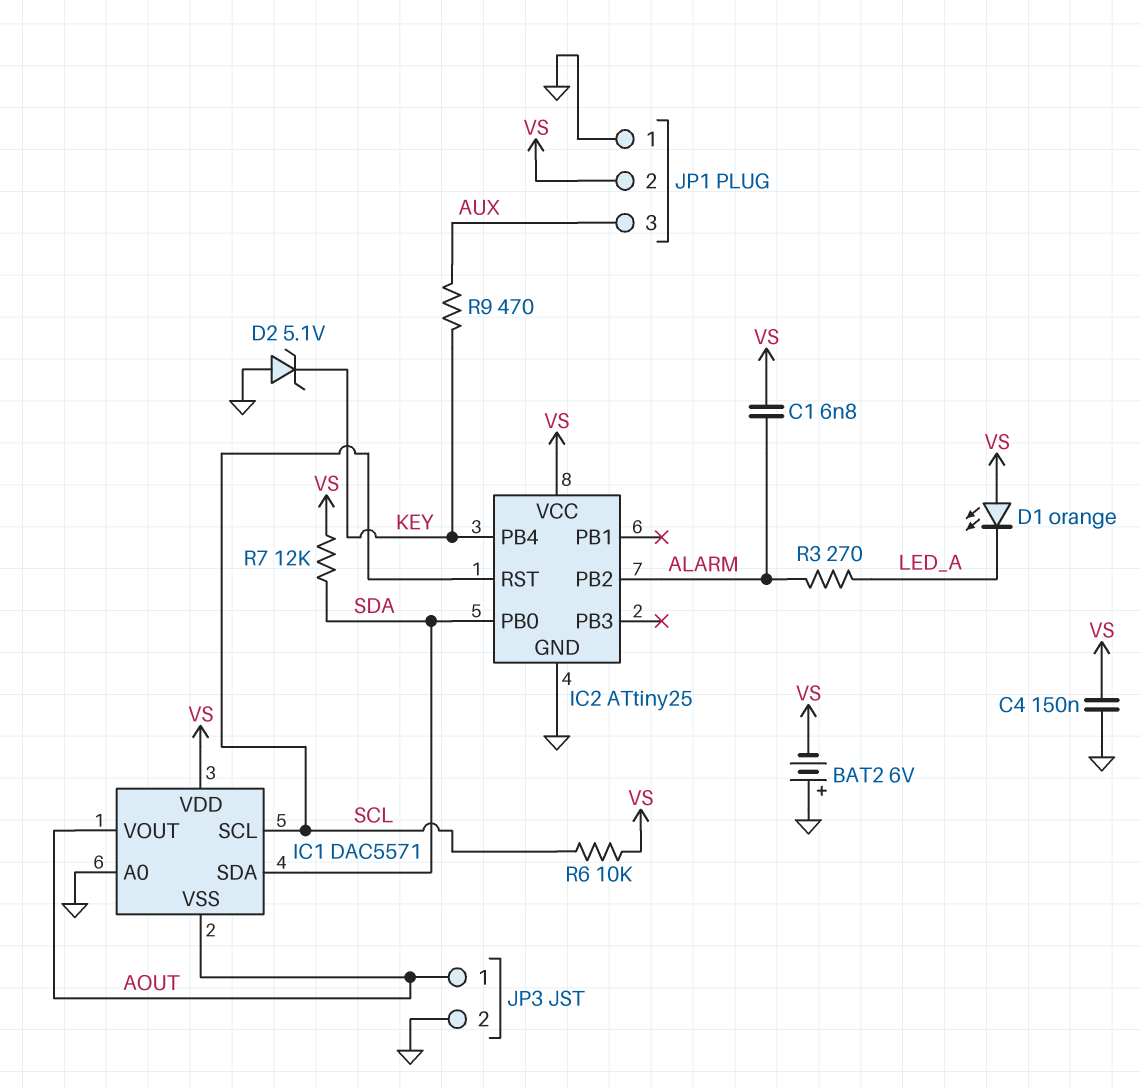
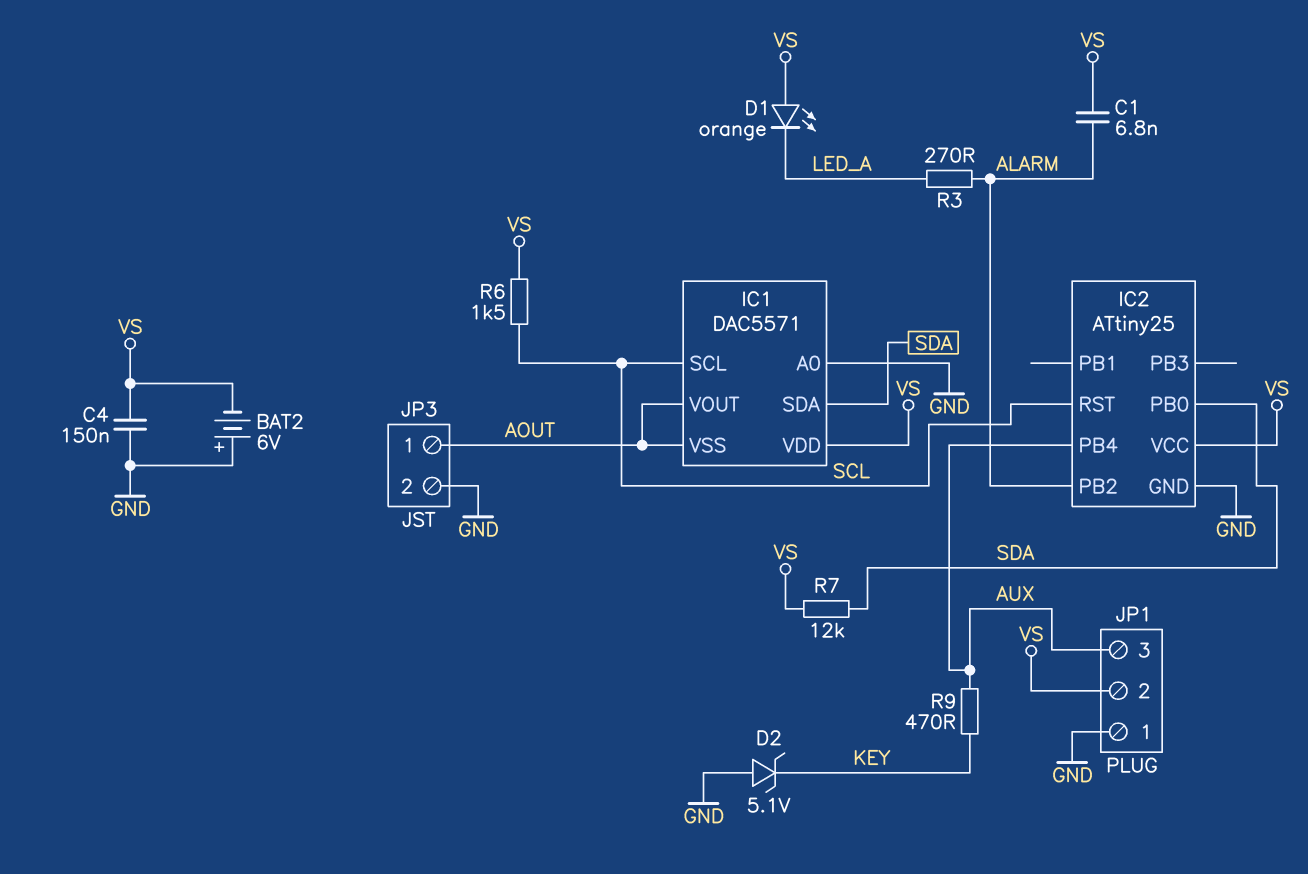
IC2 pin PB4: KEY -> AUX
R6: 10k (SCL, VS) -> 1.5k (SCL, VS)

